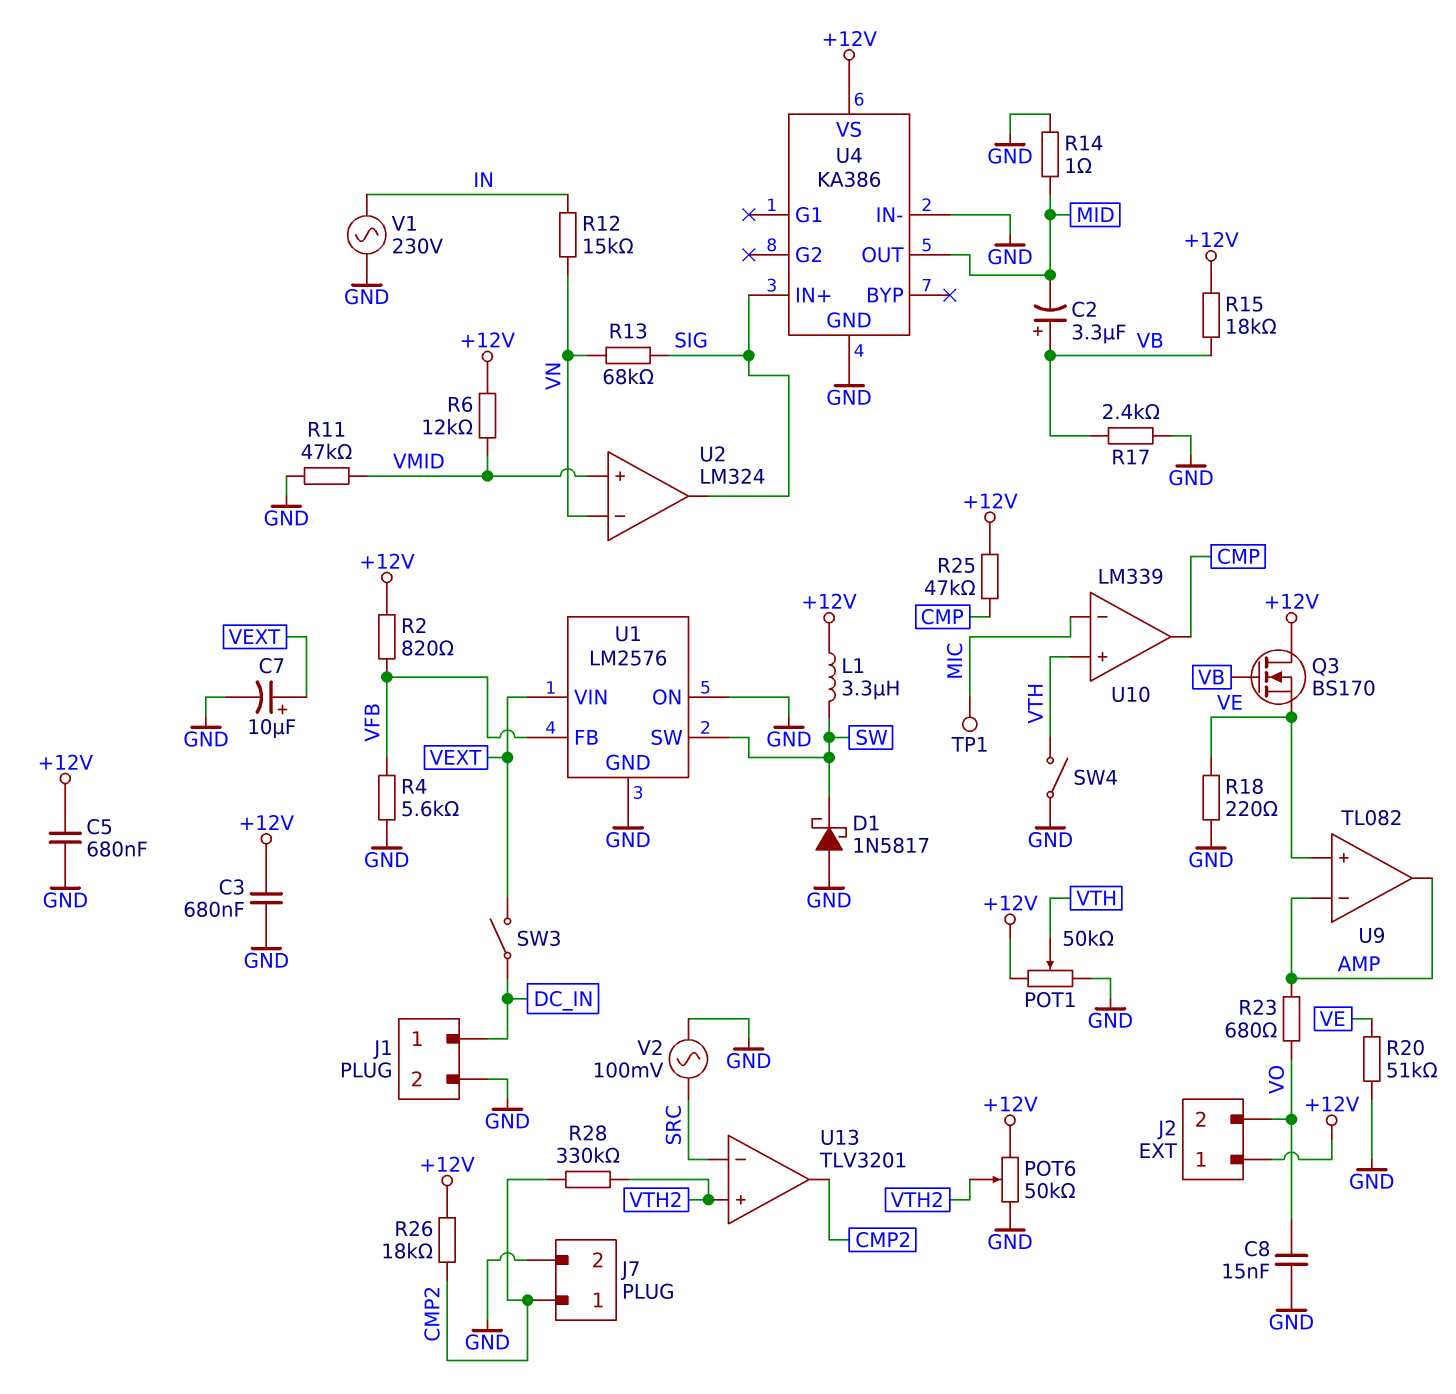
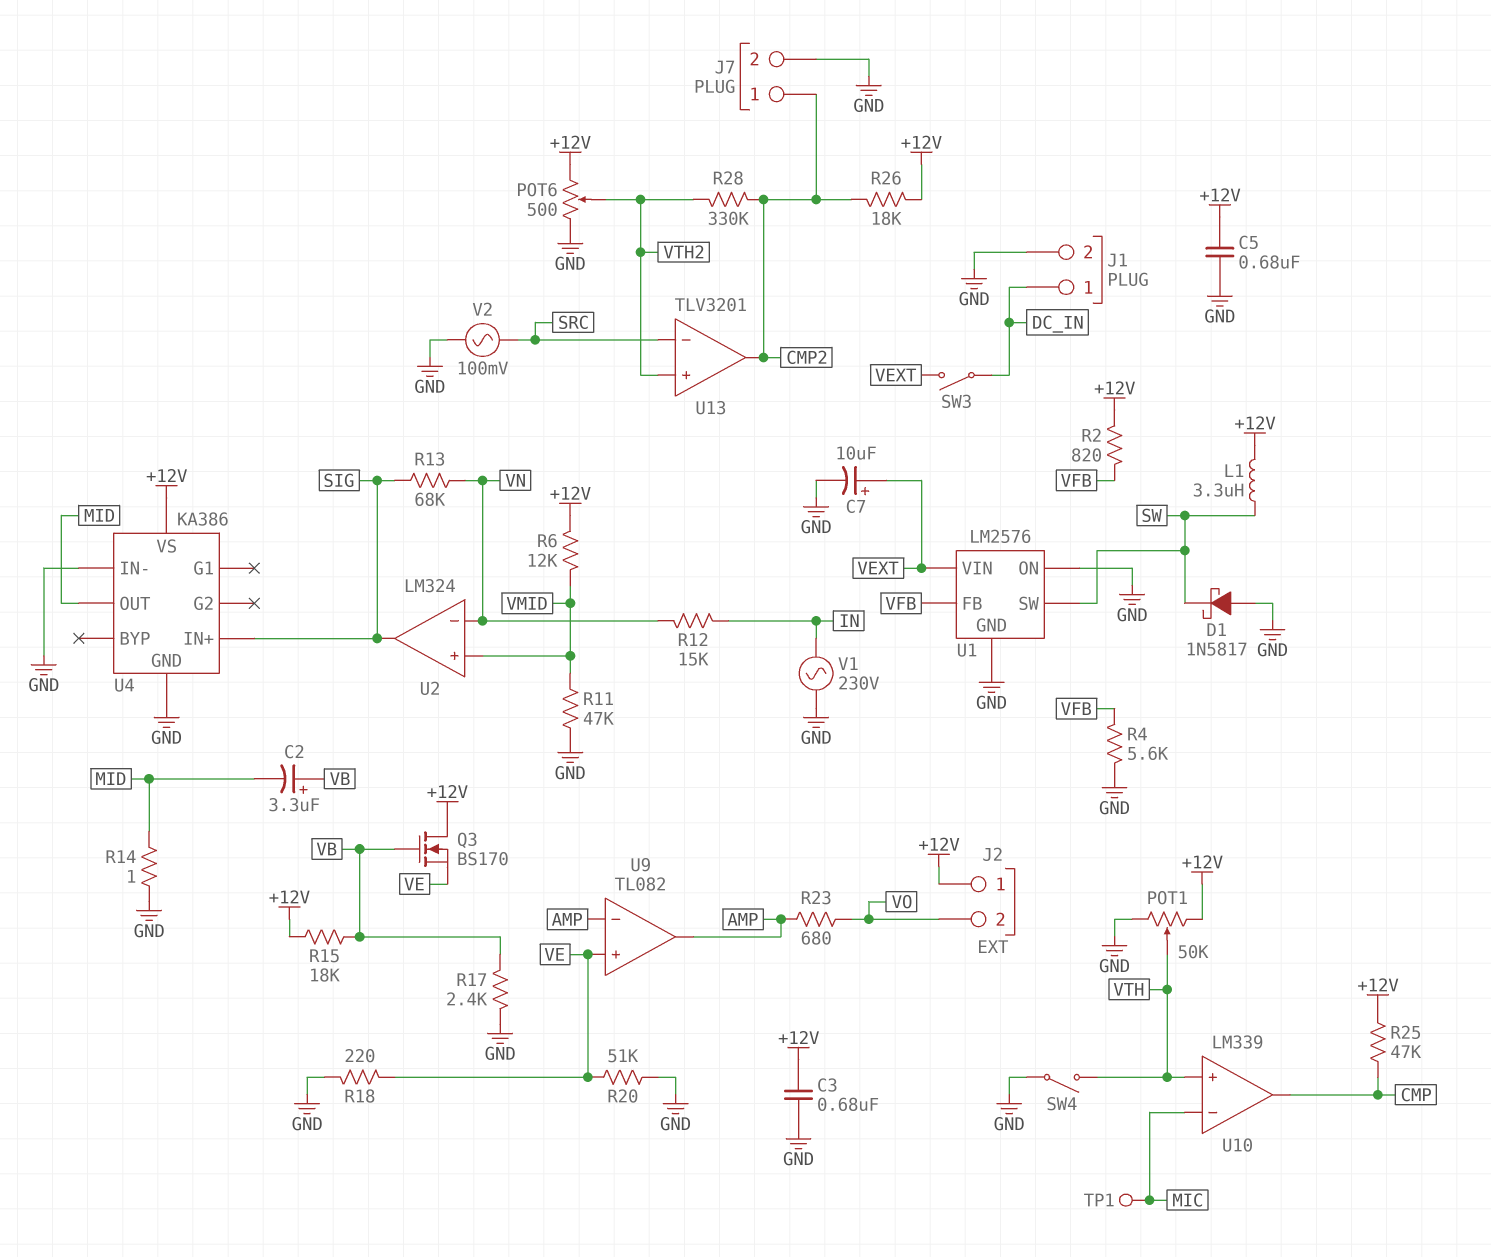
C8: 15nF (GND, VO) -> none
POT6: 50k (+12V, GND, wiper VTH2) -> 500 (+12V, GND, wiper VTH2)

